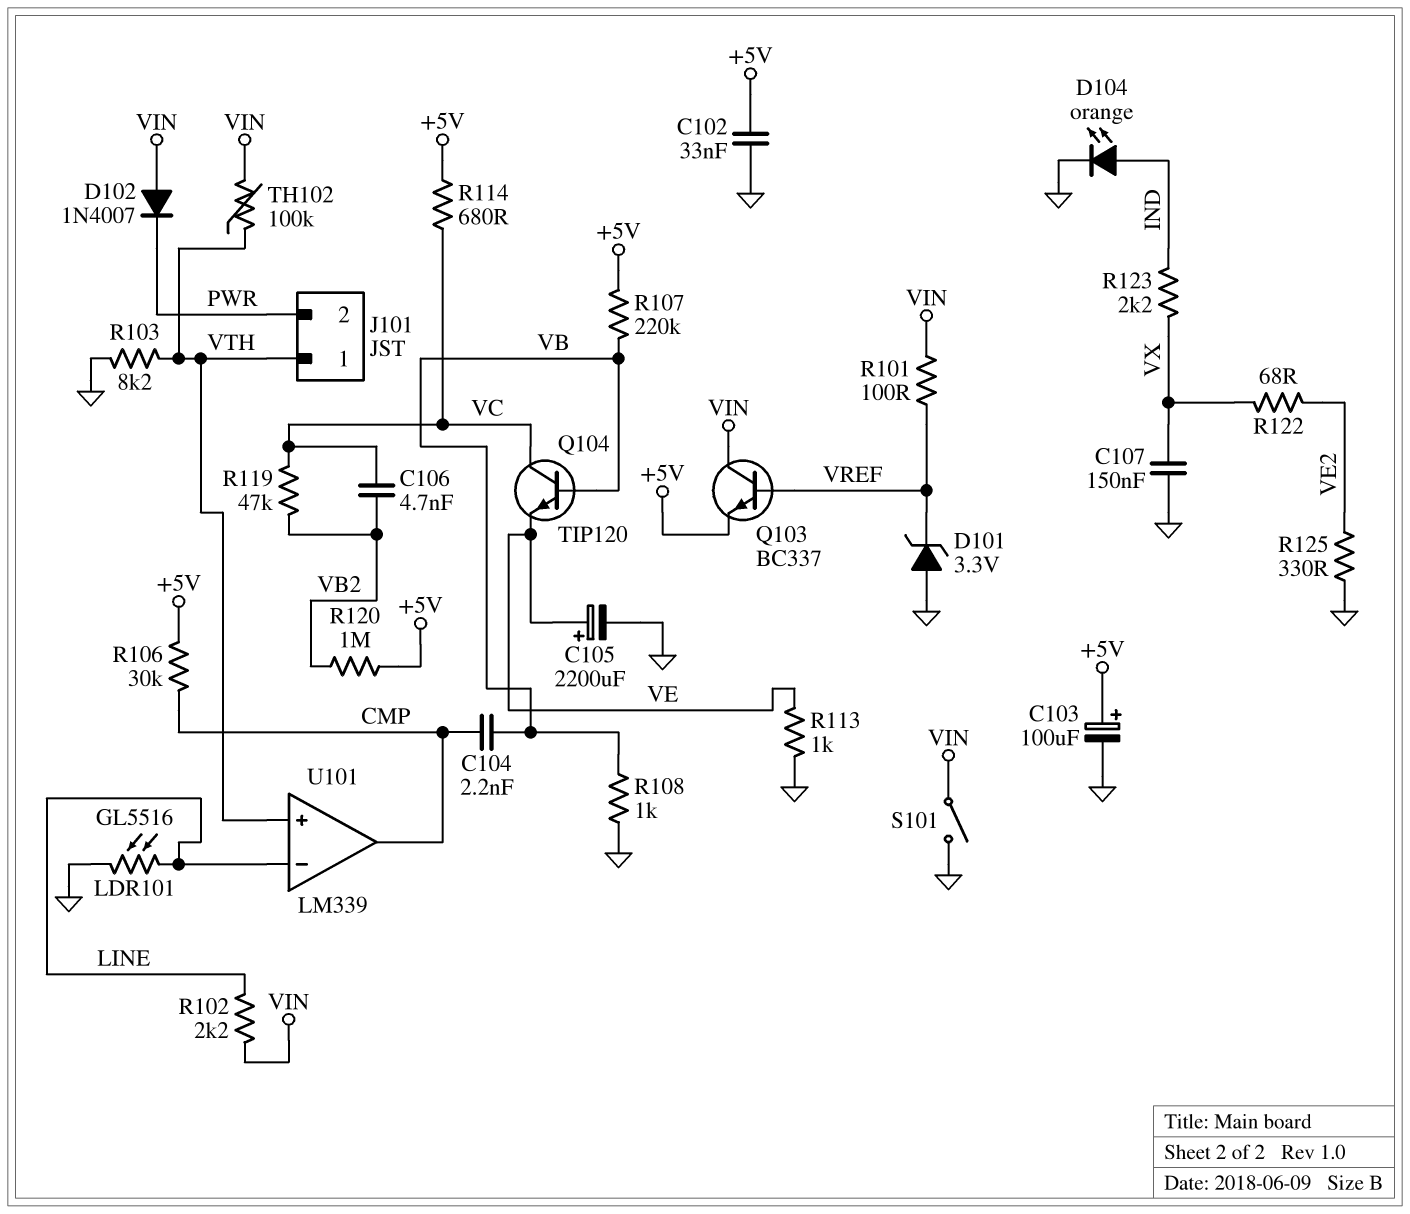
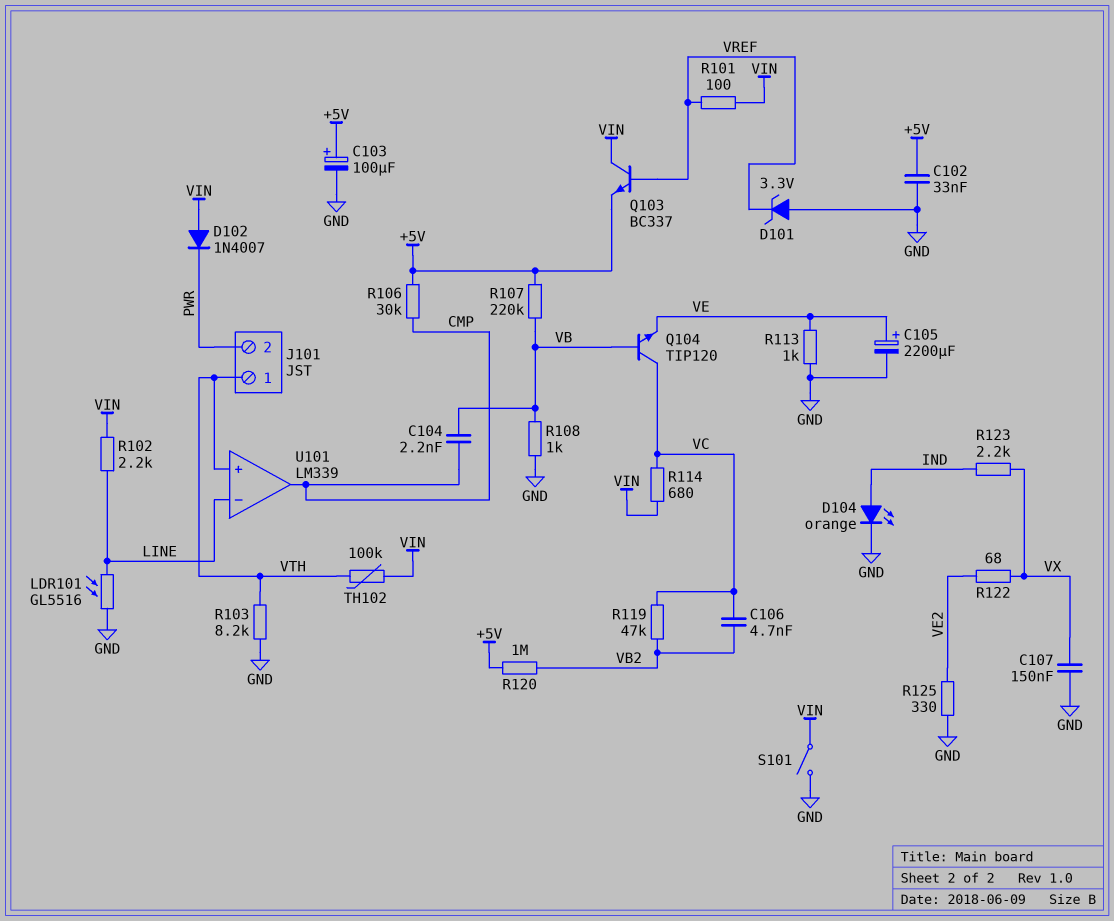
R114: 680 (+5V, VC) -> 680 (VC, VIN)

